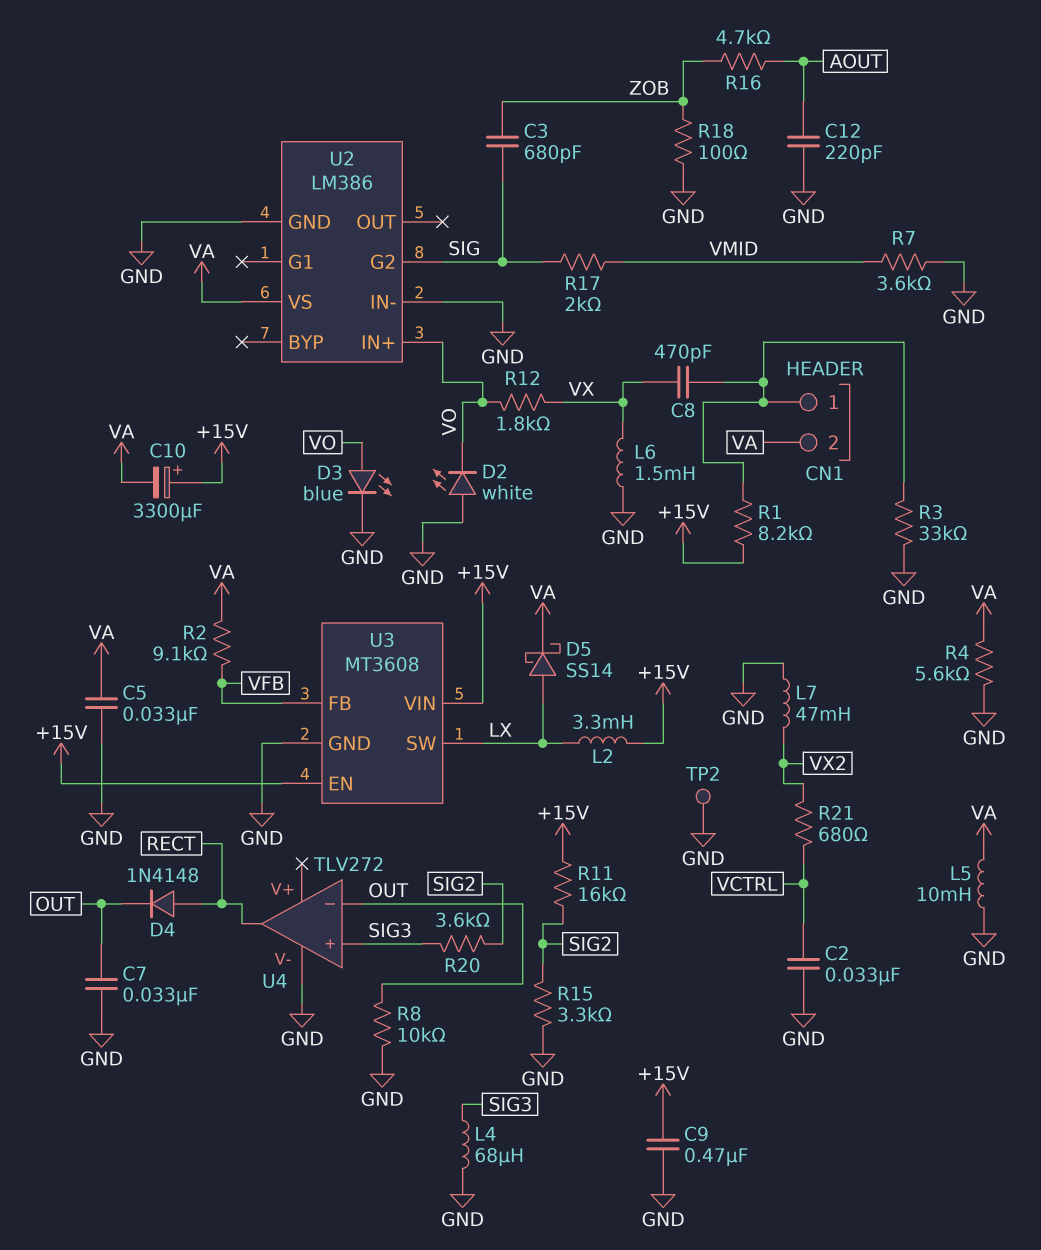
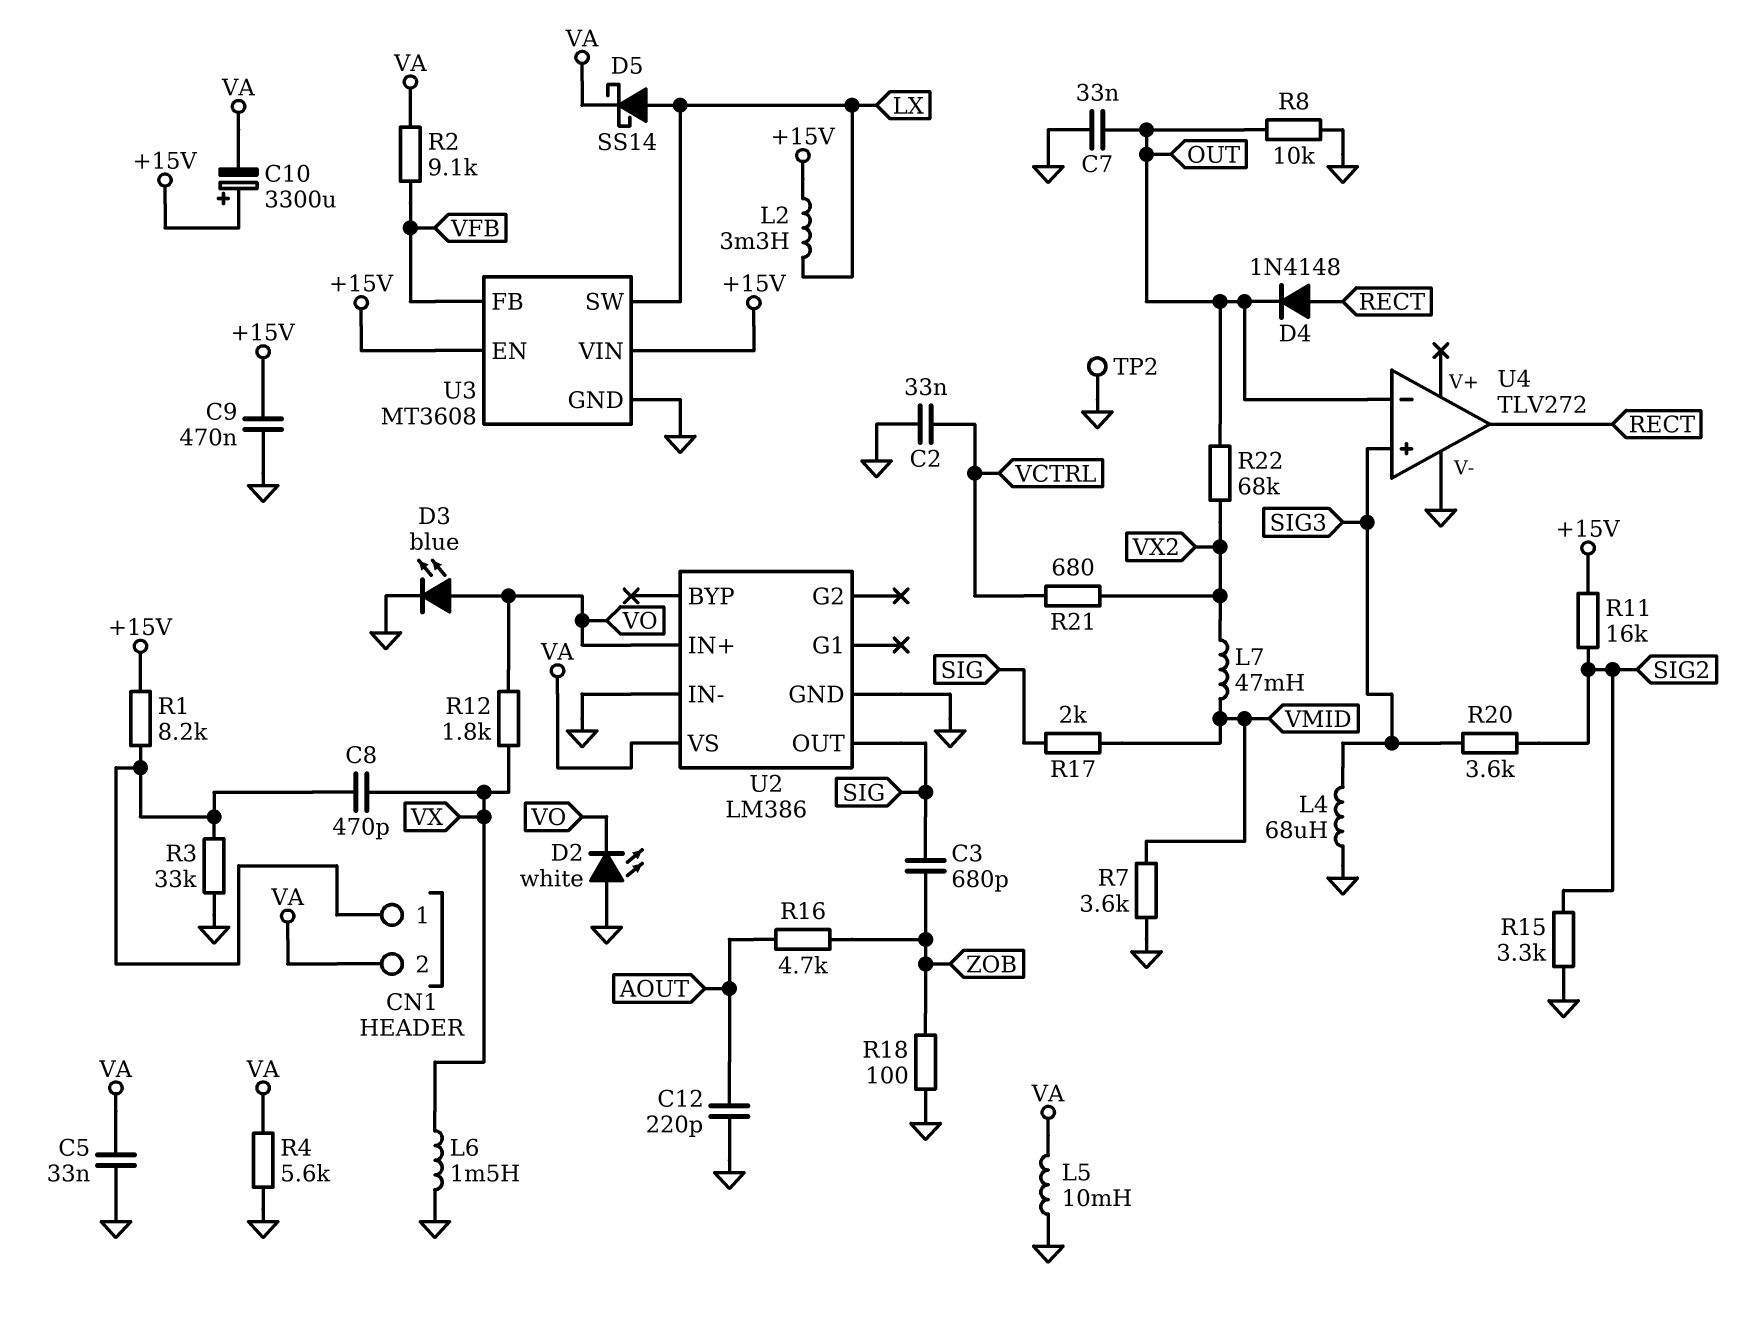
L7: 47mH (GND, VX2) -> 47mH (VMID, VX2)
R22: none -> 68k (OUT, VX2)
U2 pin G2: SIG -> none
U2 pin OUT: none -> SIG

